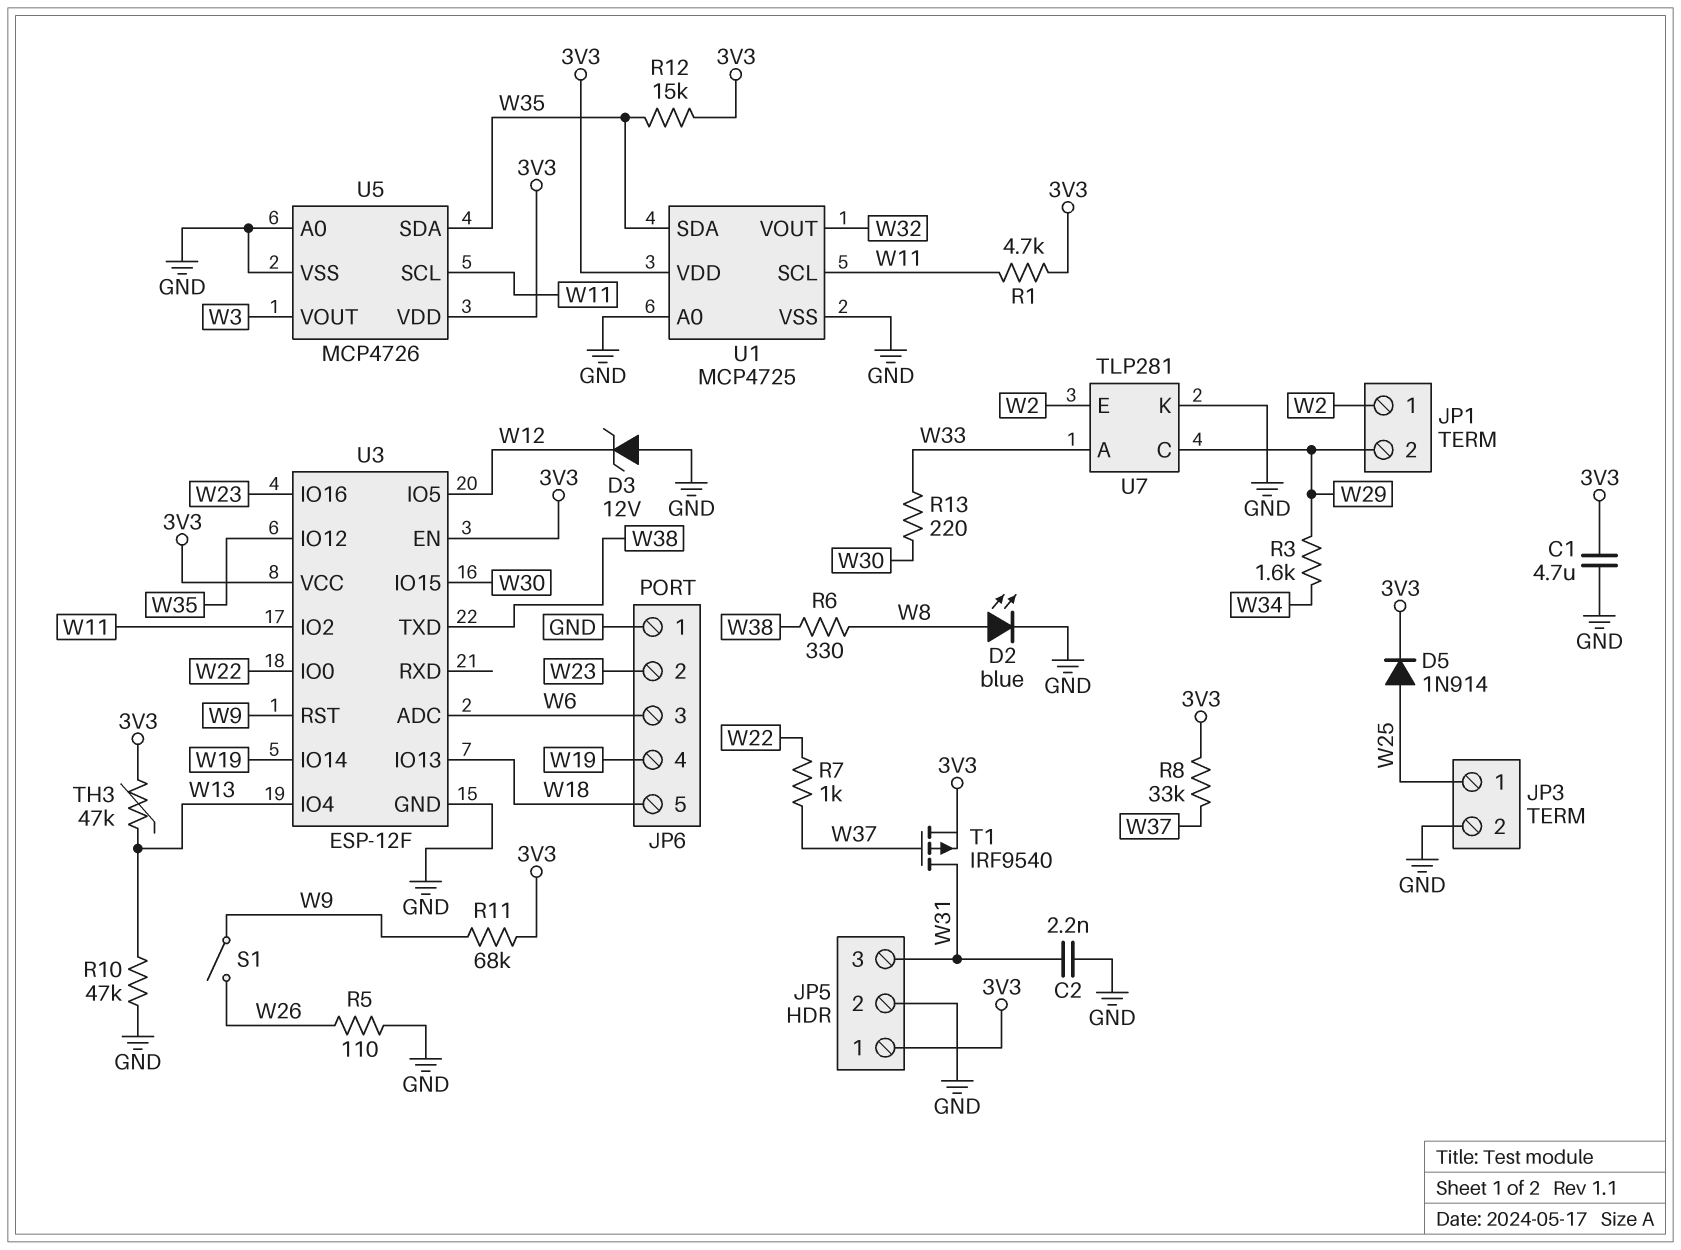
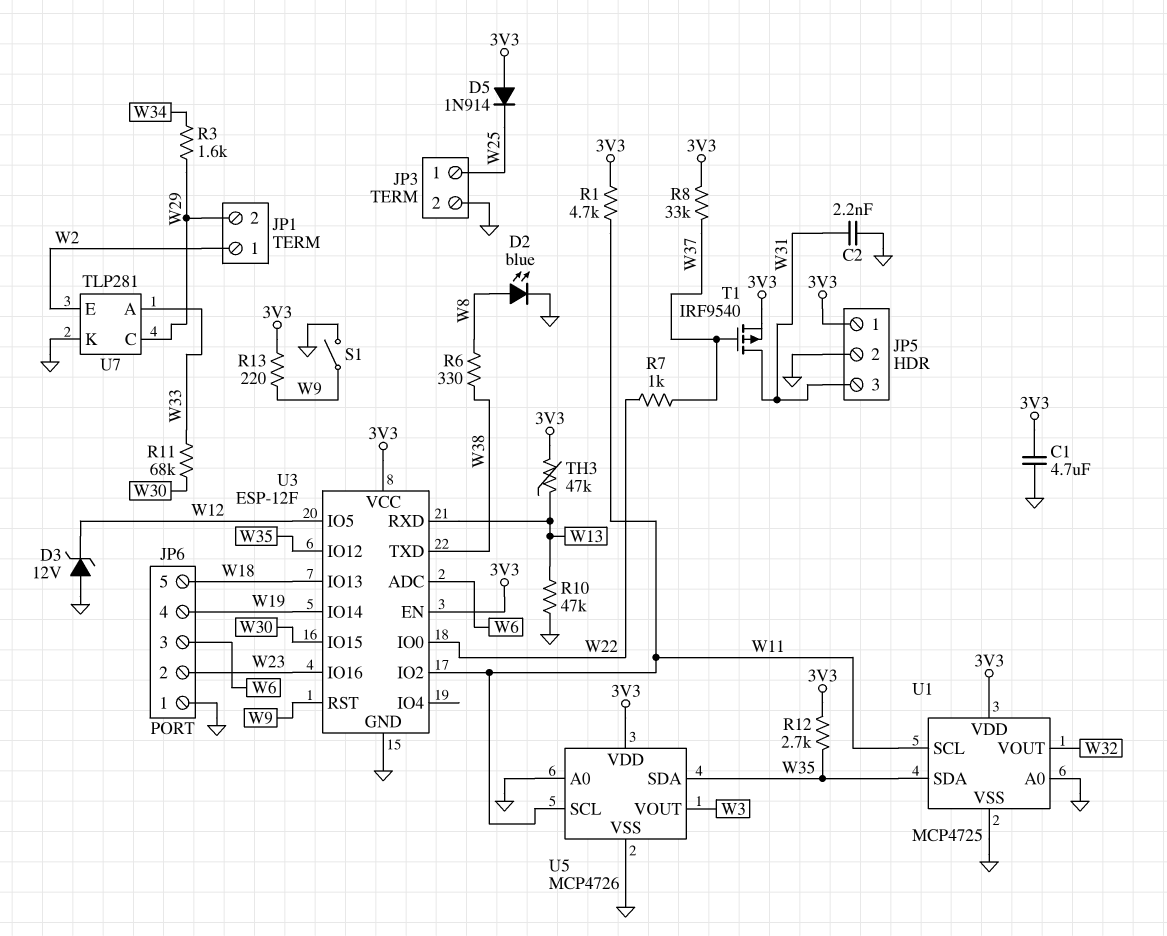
D5: diode 1N914 (A W25, K 3V3) -> diode 1N914 (A 3V3, K W25)
R5: 110 (GND, W26) -> none
R11: 68k (3V3, W9) -> 68k (W30, W33)
R12: 15k (3V3, W35) -> 2.7k (3V3, W35)
R13: 220 (W30, W33) -> 220 (3V3, W9)
S1: switch (W9, W26) -> switch (GND, W9)
U3 pin IO4: W13 -> none
U3 pin RXD: none -> W13

